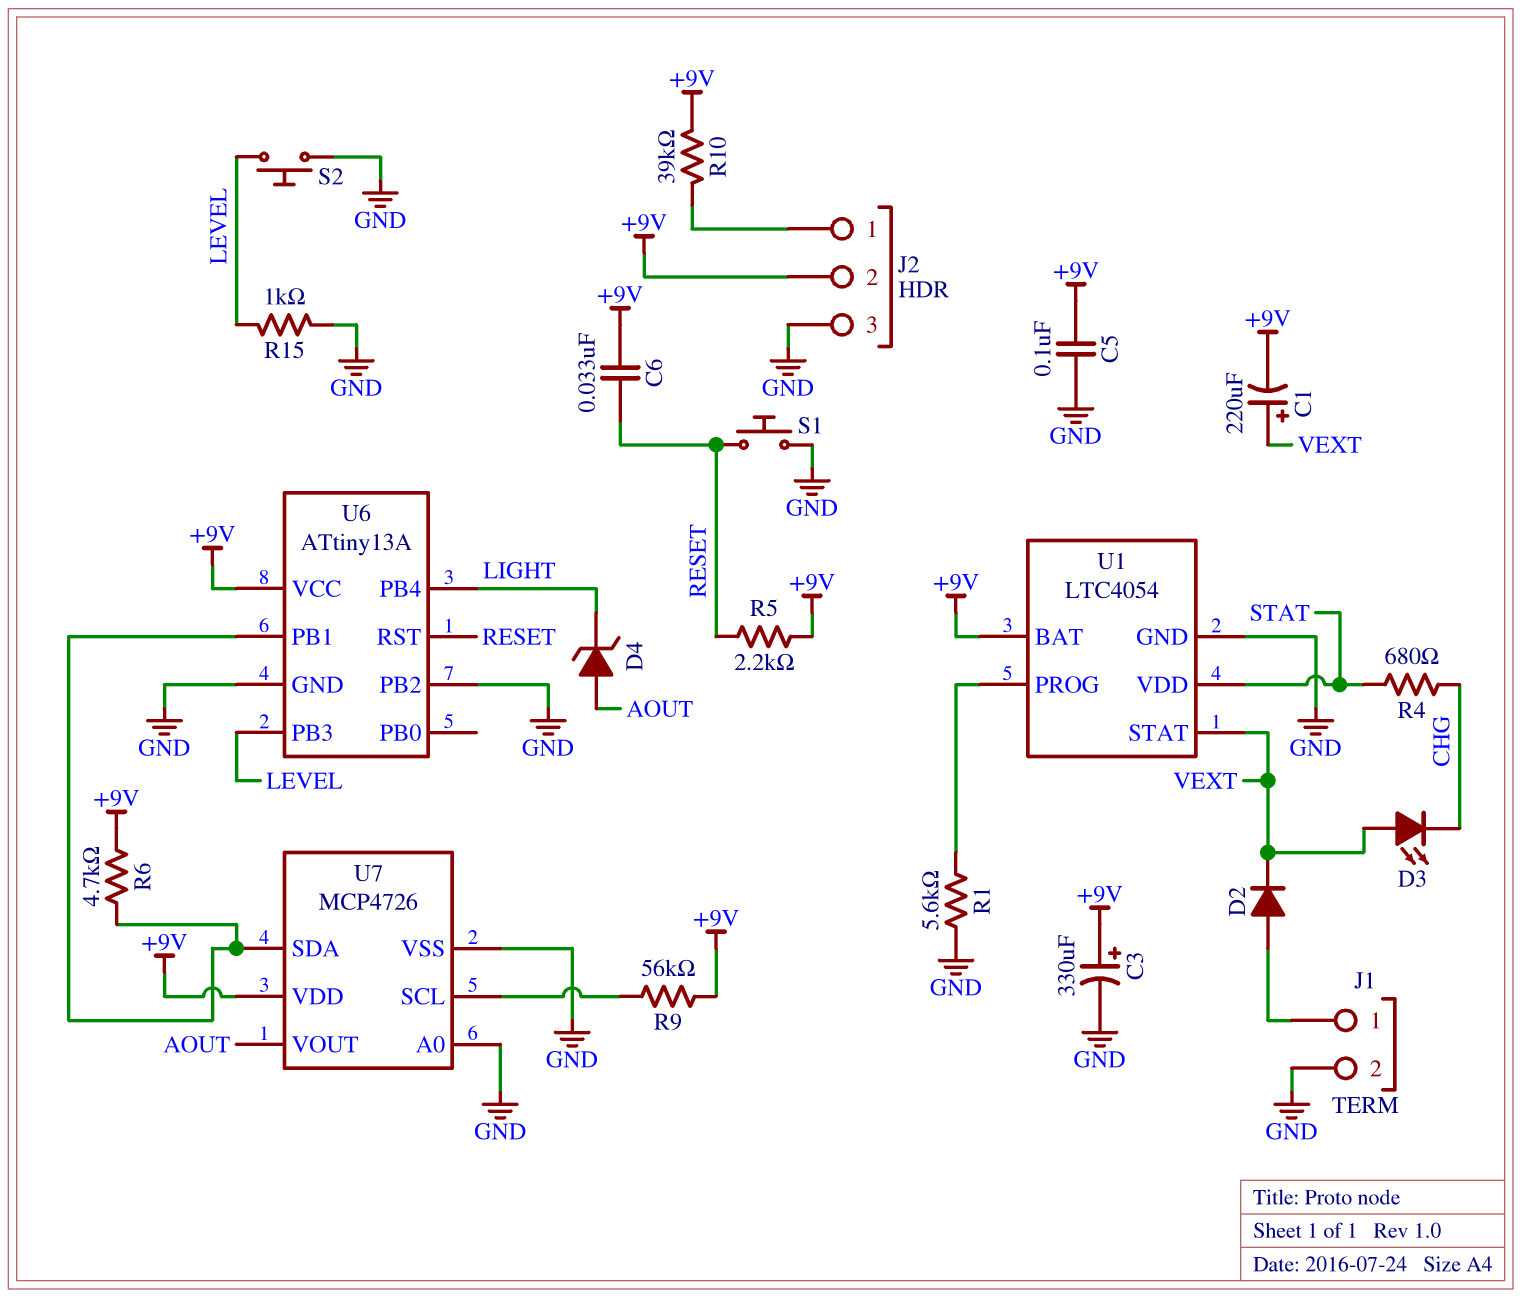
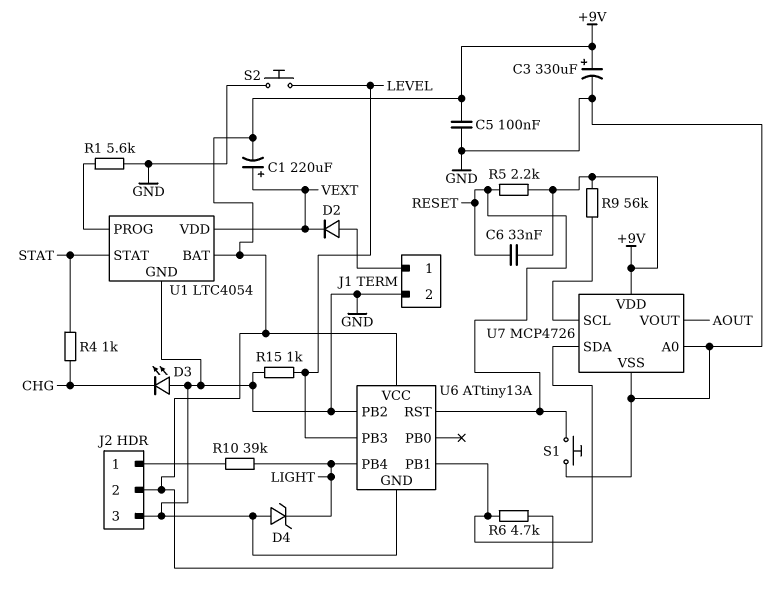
D3: LED (A VEXT, K CHG) -> LED (A GND, K CHG)
D4: zener (A AOUT, K LIGHT) -> zener (A GND, K LIGHT)
R4: 680 (CHG, STAT) -> 1k (CHG, STAT)
R10: 39k (+9V, J2/1) -> 39k (J2/1, LIGHT)
U1 pin STAT: VEXT -> STAT
U1 pin VDD: STAT -> VEXT

